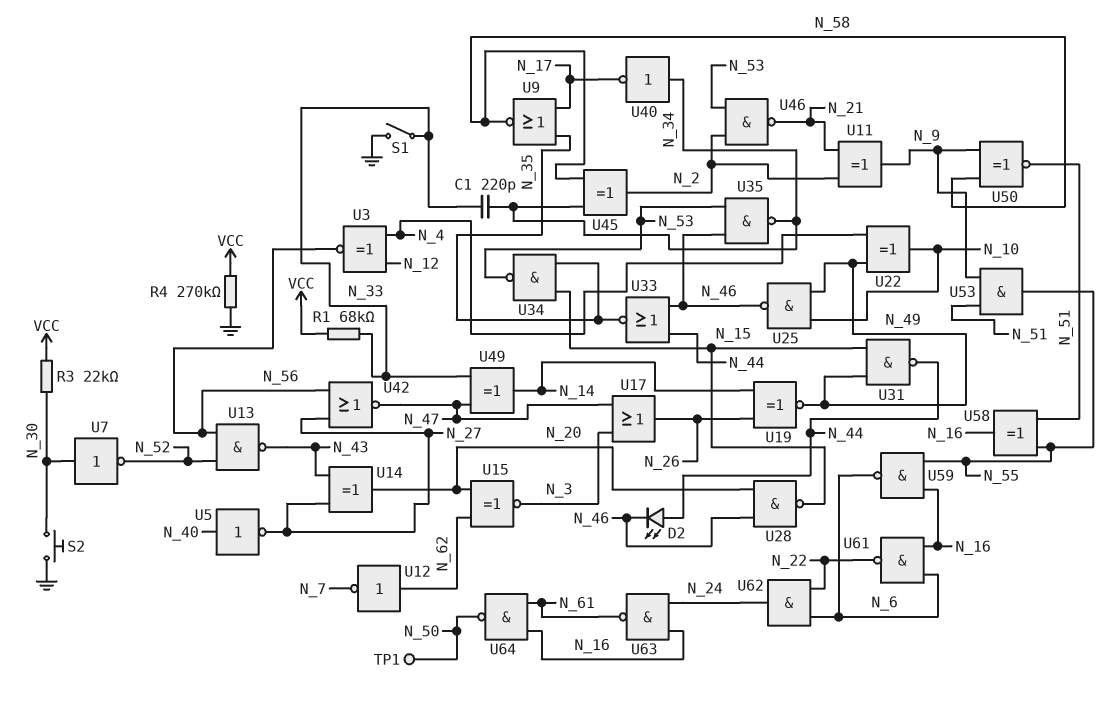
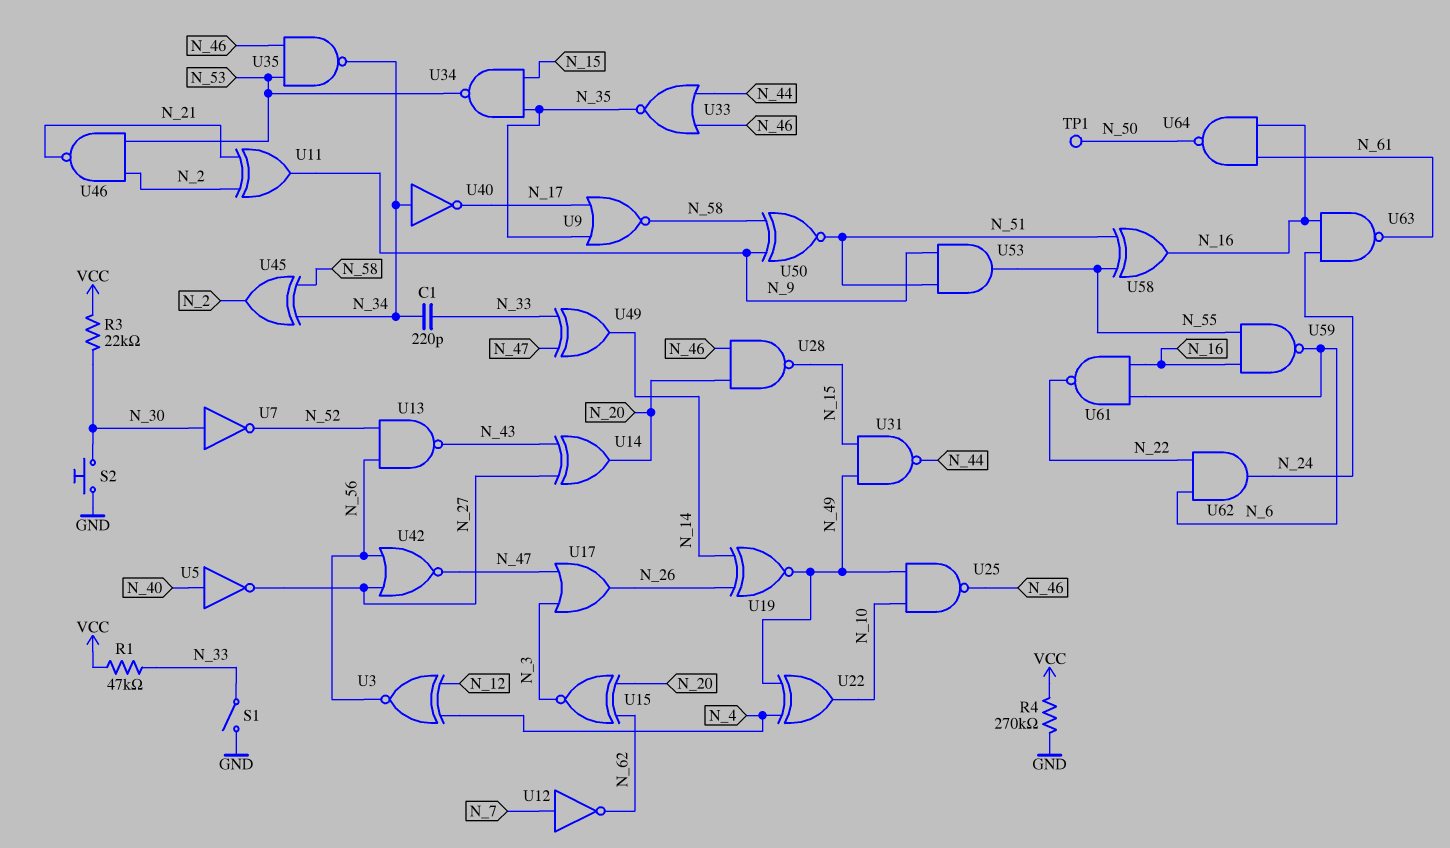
D2: LED (A N_44, K N_46) -> none
R1: 68k (N_33, VCC) -> 47k (N_33, VCC)
U12: NOT (in N_62, out N_7) -> NOT (in N_7, out N_62)

